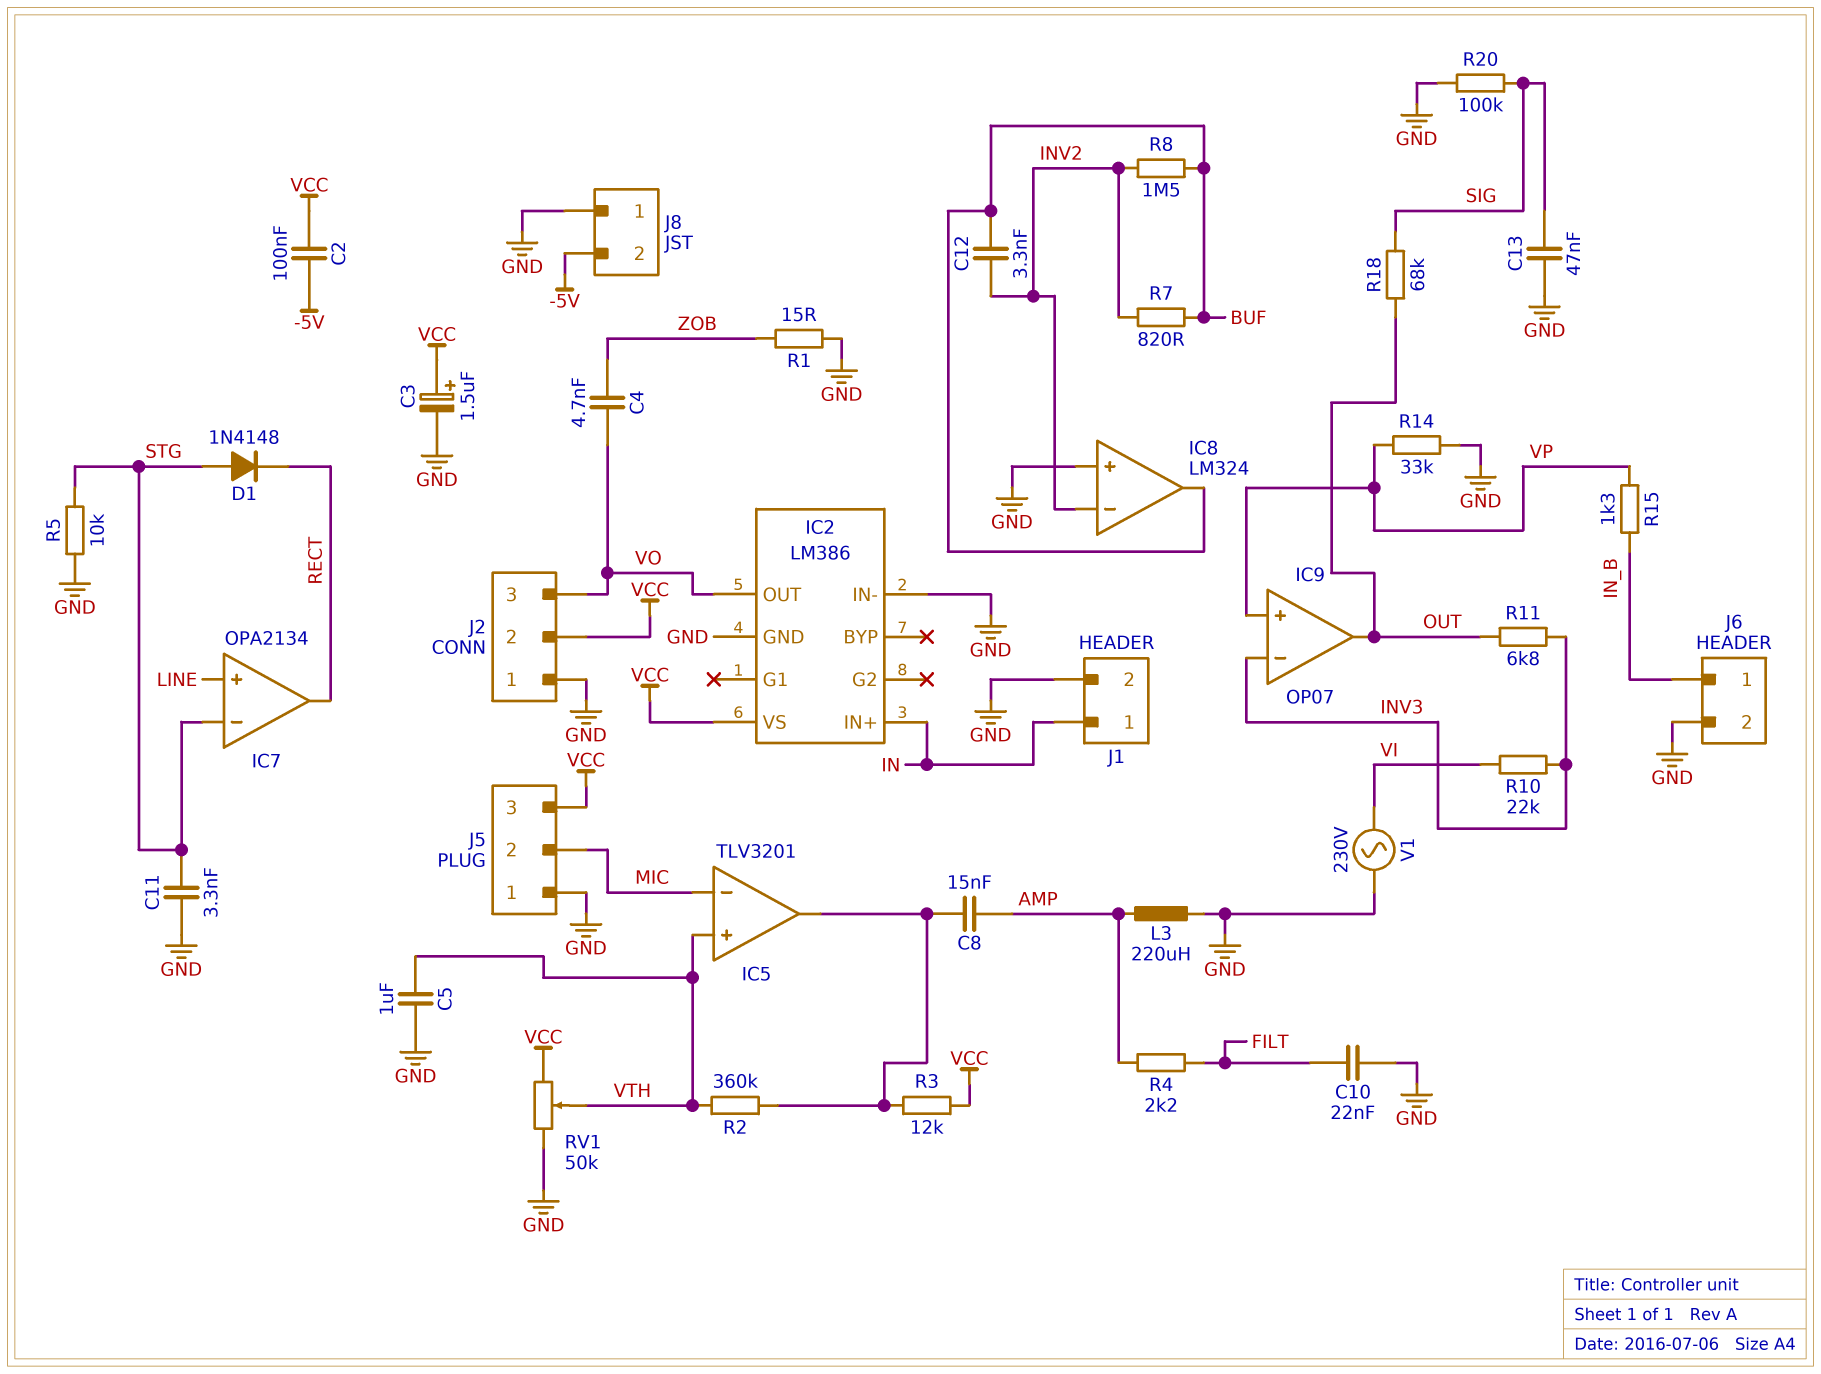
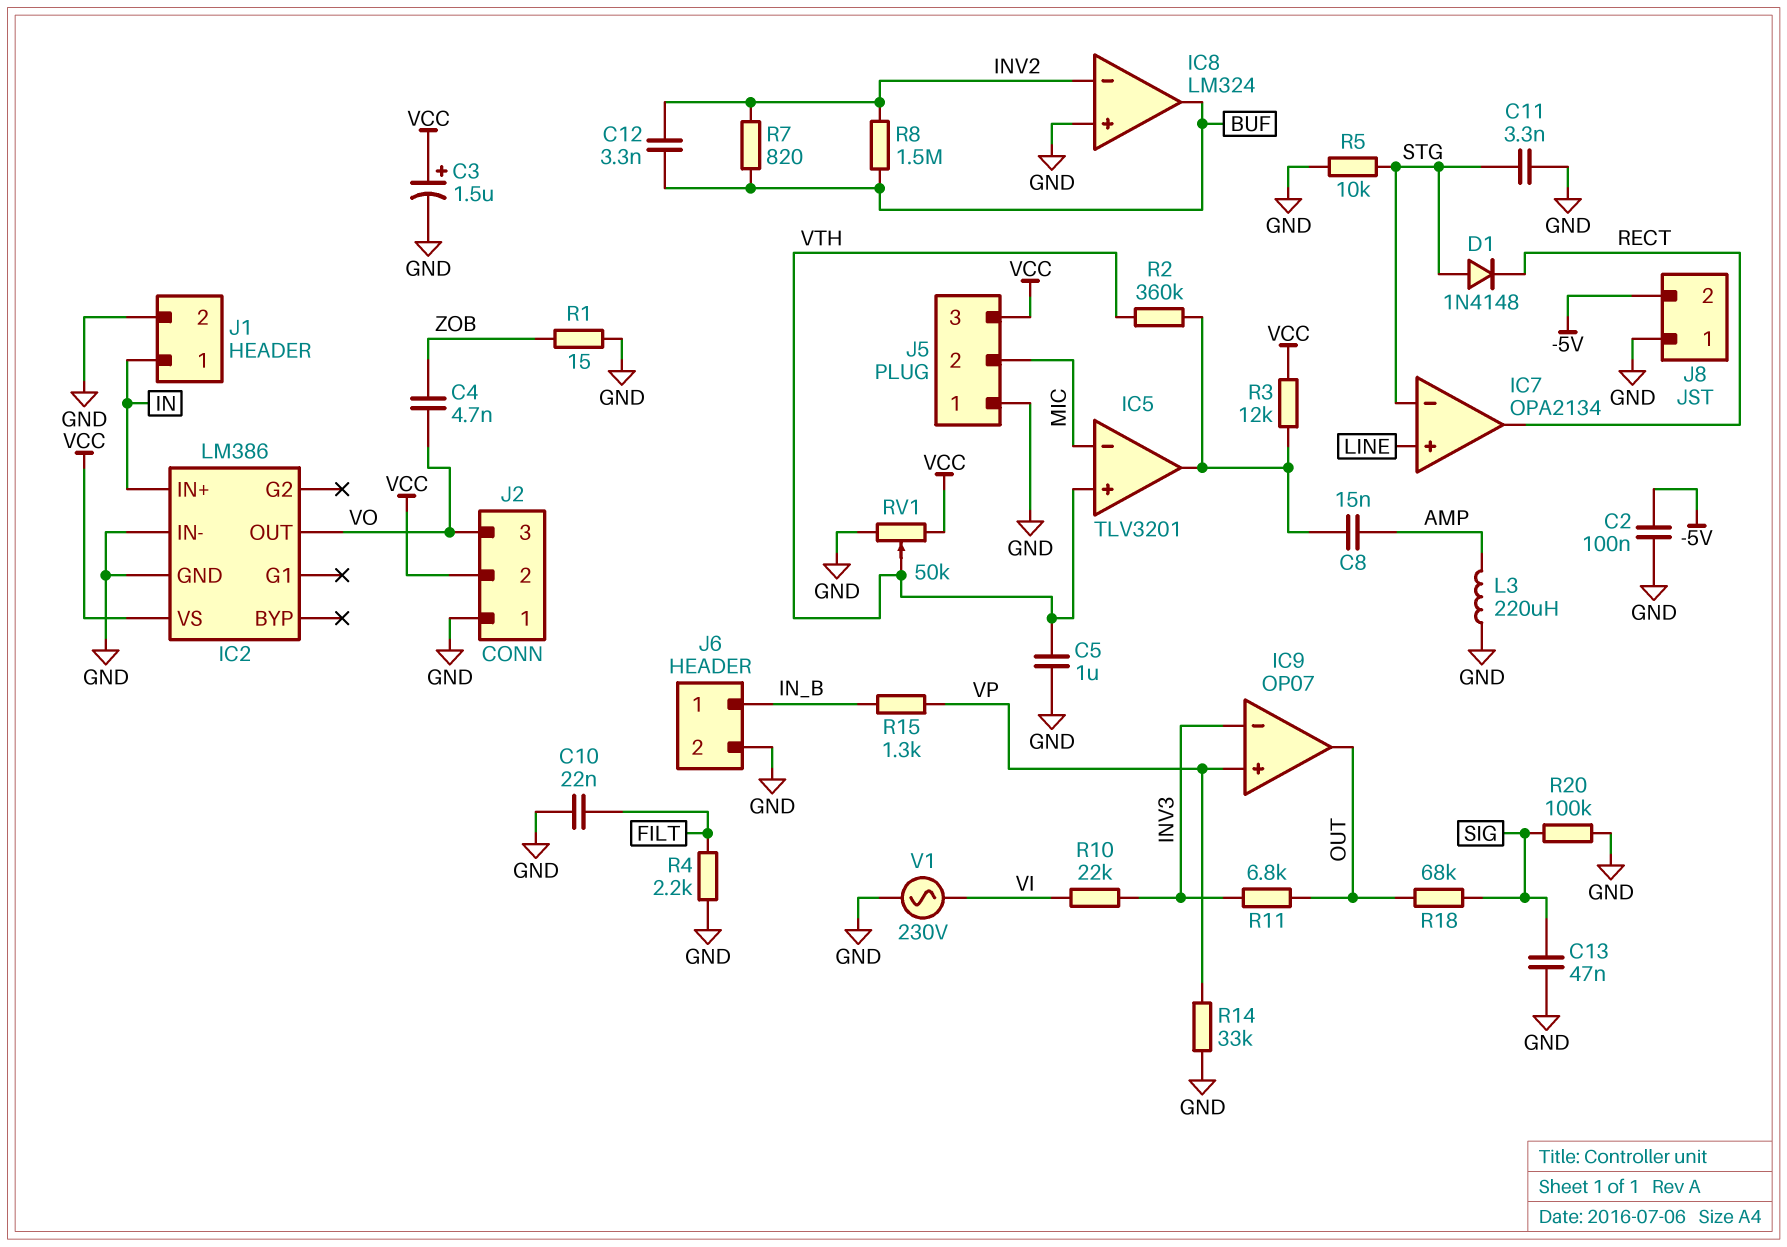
C2: 100nF (-5V, VCC) -> 100nF (-5V, GND)
R4: 2.2k (AMP, FILT) -> 2.2k (FILT, GND)

